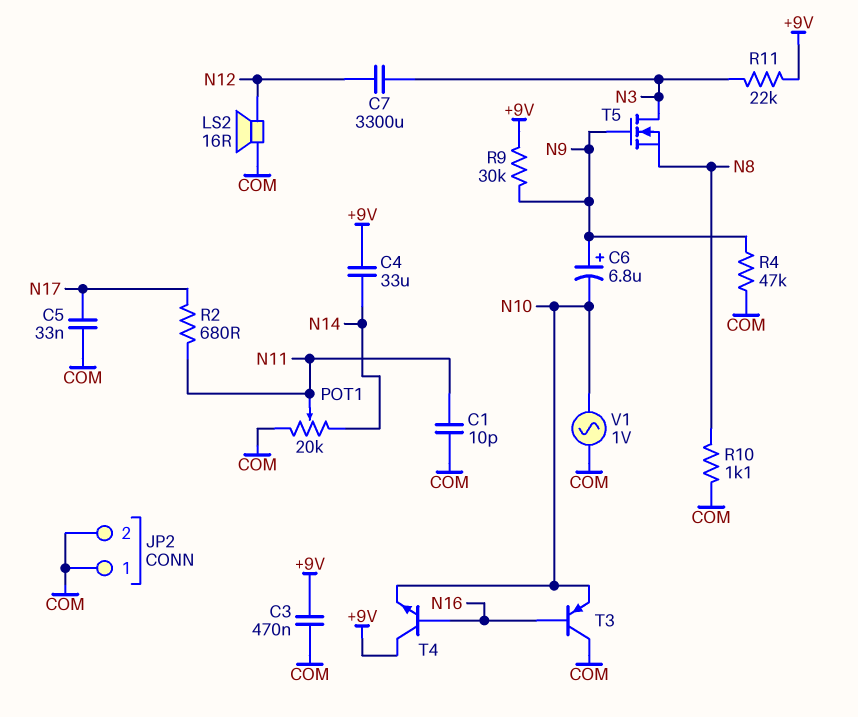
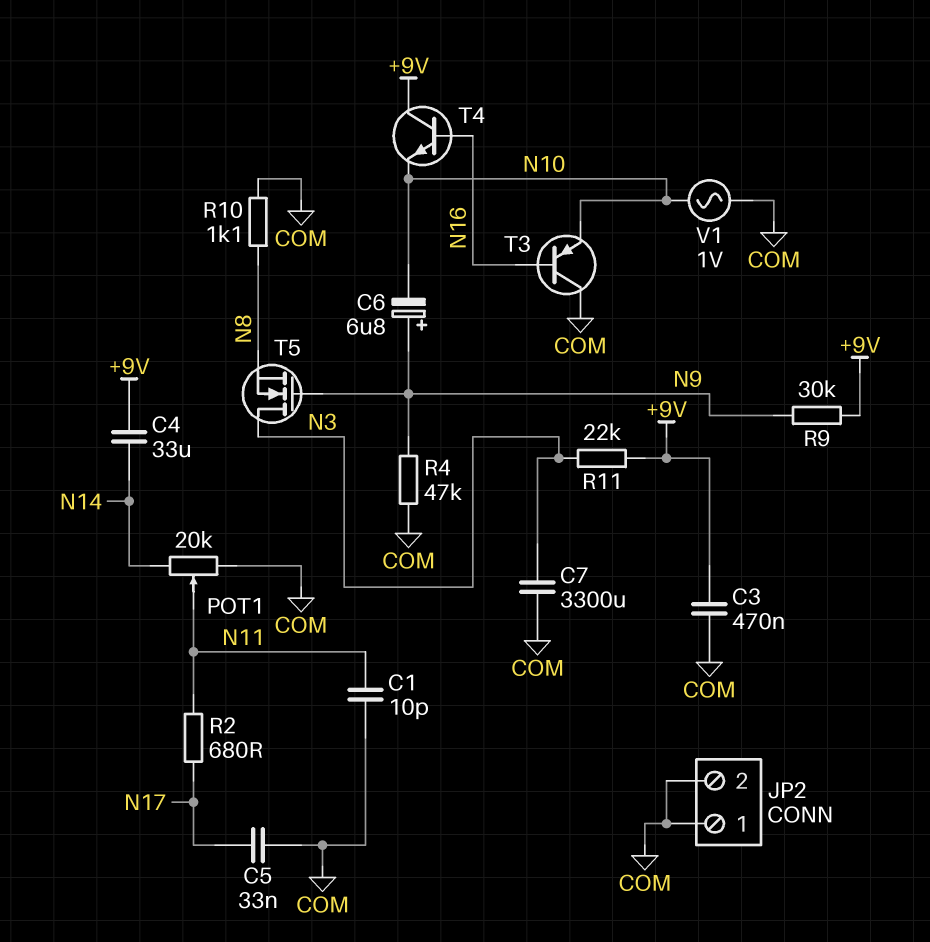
C7: 3300uF (N3, N12) -> 3300uF (COM, N3)
LS2: speaker 16R (COM, N12) -> none

